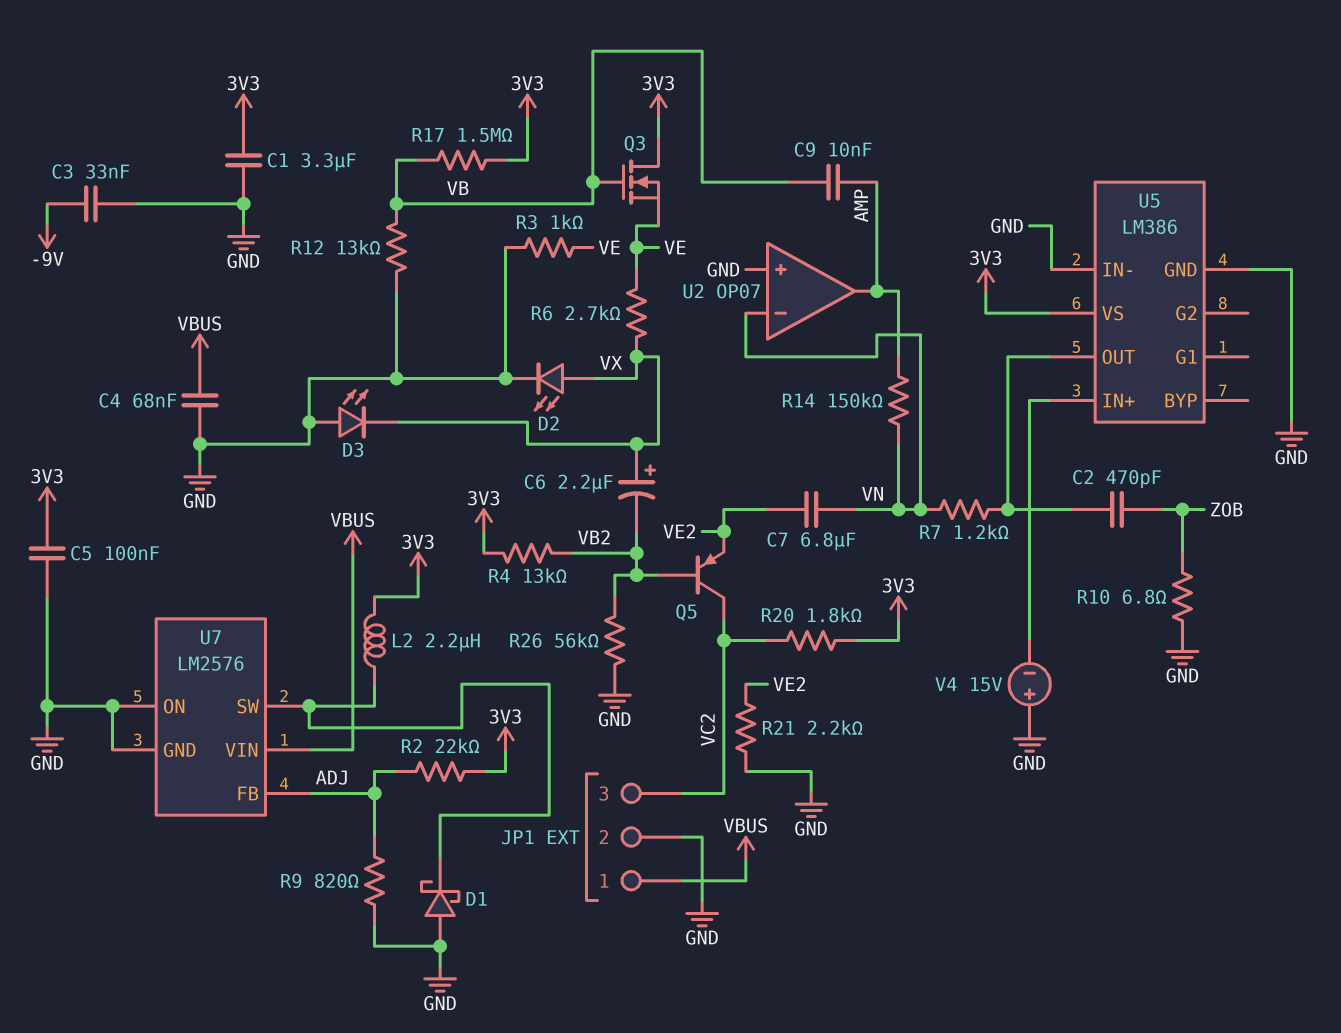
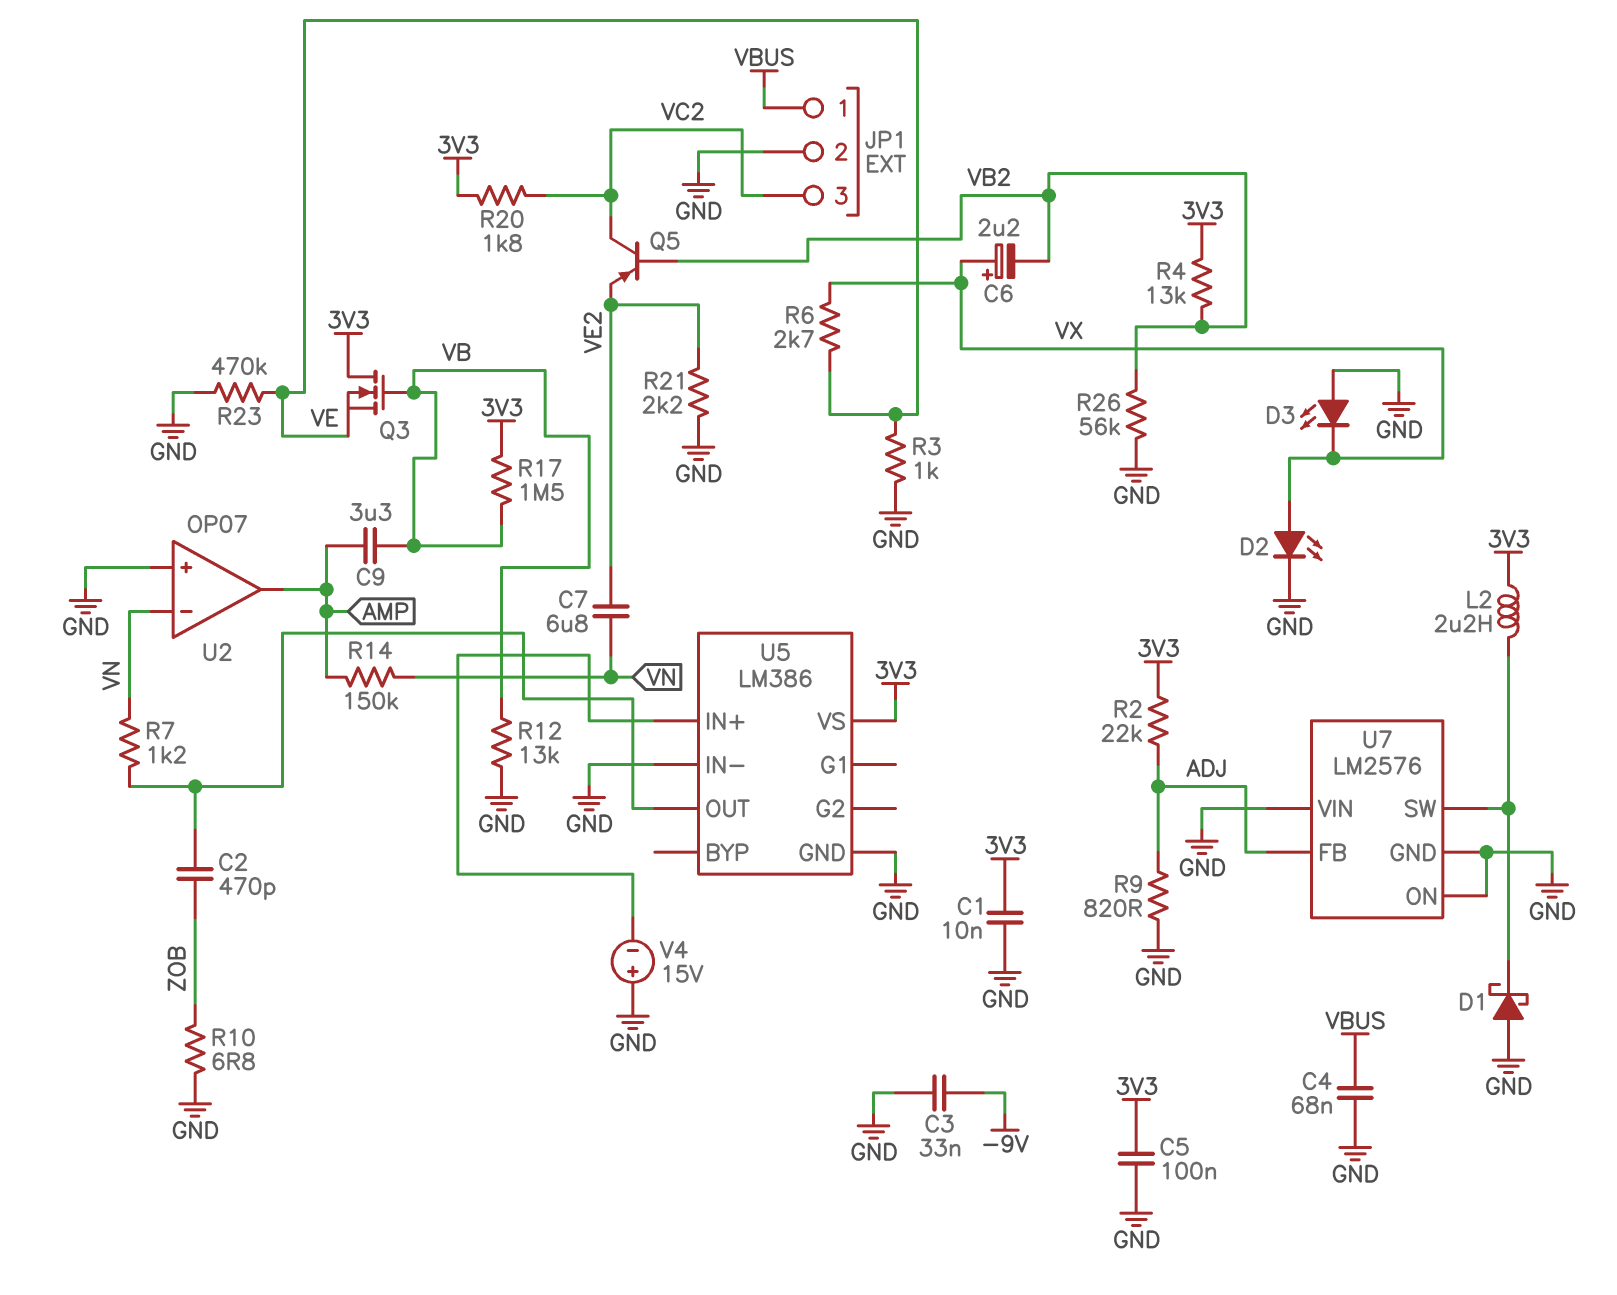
C1: 3.3uF (3V3, GND) -> 10nF (3V3, GND)
C9: 10nF (AMP, VB) -> 3.3uF (AMP, VB)
R23: none -> 470k (GND, VE)
U7 pin VIN: VBUS -> GND

